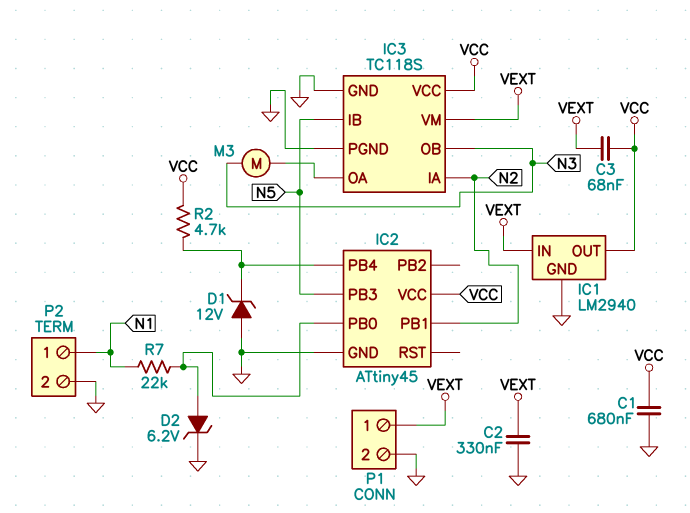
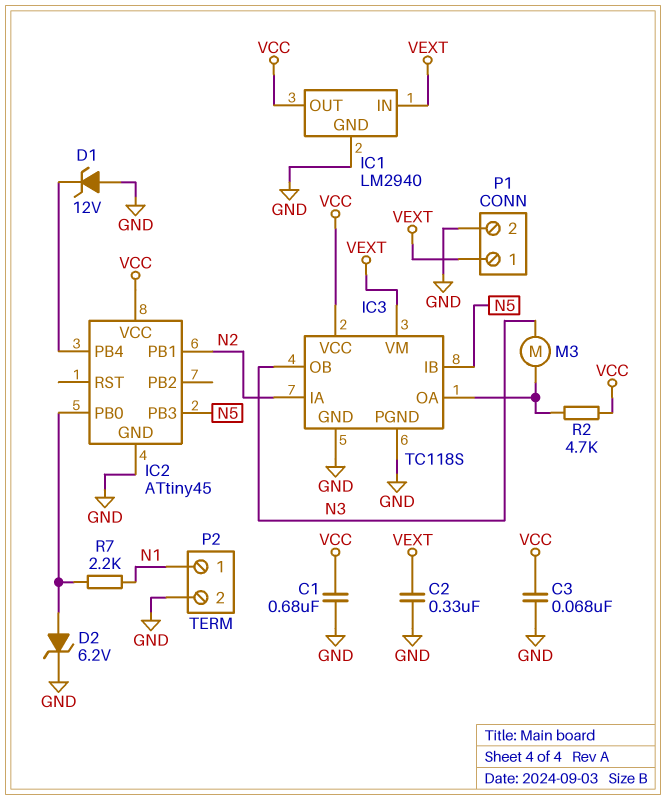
C3: 68nF (VCC, VEXT) -> 68nF (GND, VCC)
R2: 4.7k (IC2/PB4, VCC) -> 4.7k (IC3/OA, VCC)
R7: 22k (IC2/PB0, N1) -> 2.2k (IC2/PB0, N1)

